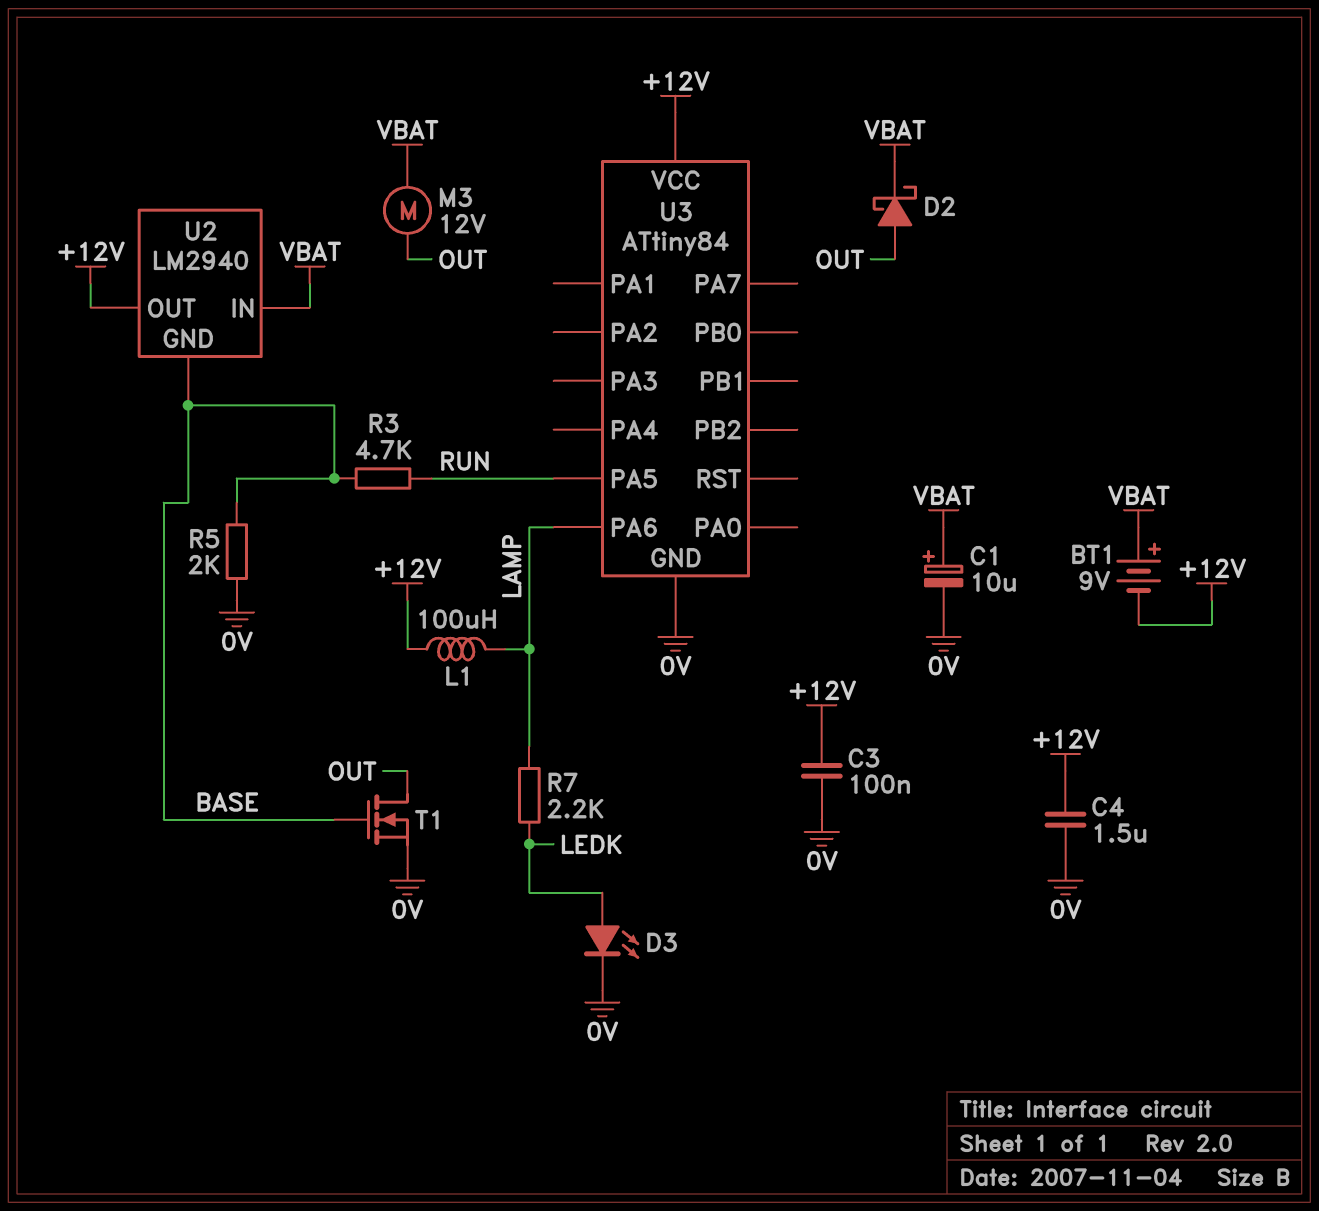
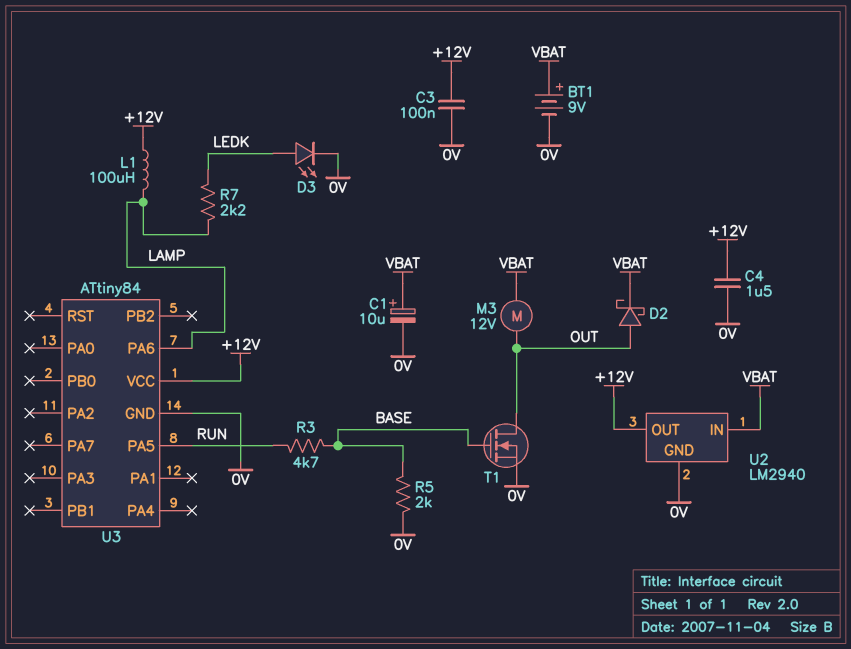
BT1: 9V (plus VBAT, minus +12V) -> 9V (plus VBAT, minus 0V)
U2 pin GND: BASE -> 0V

